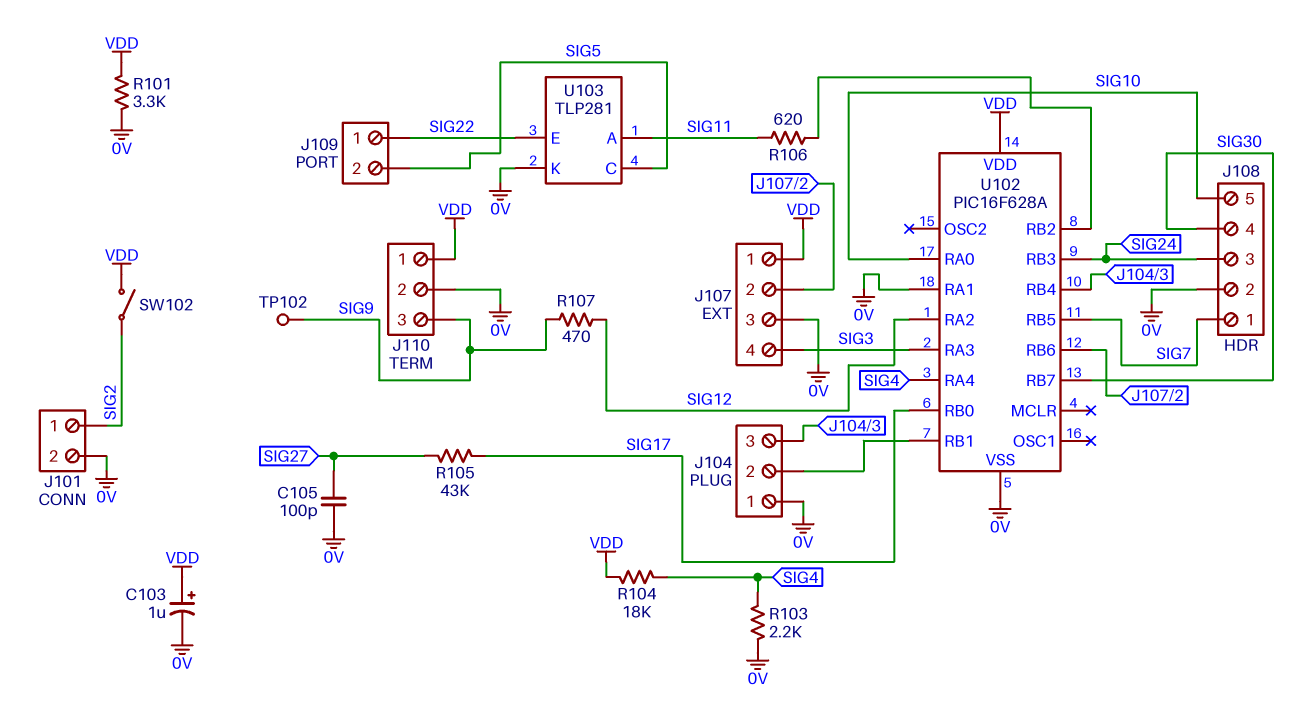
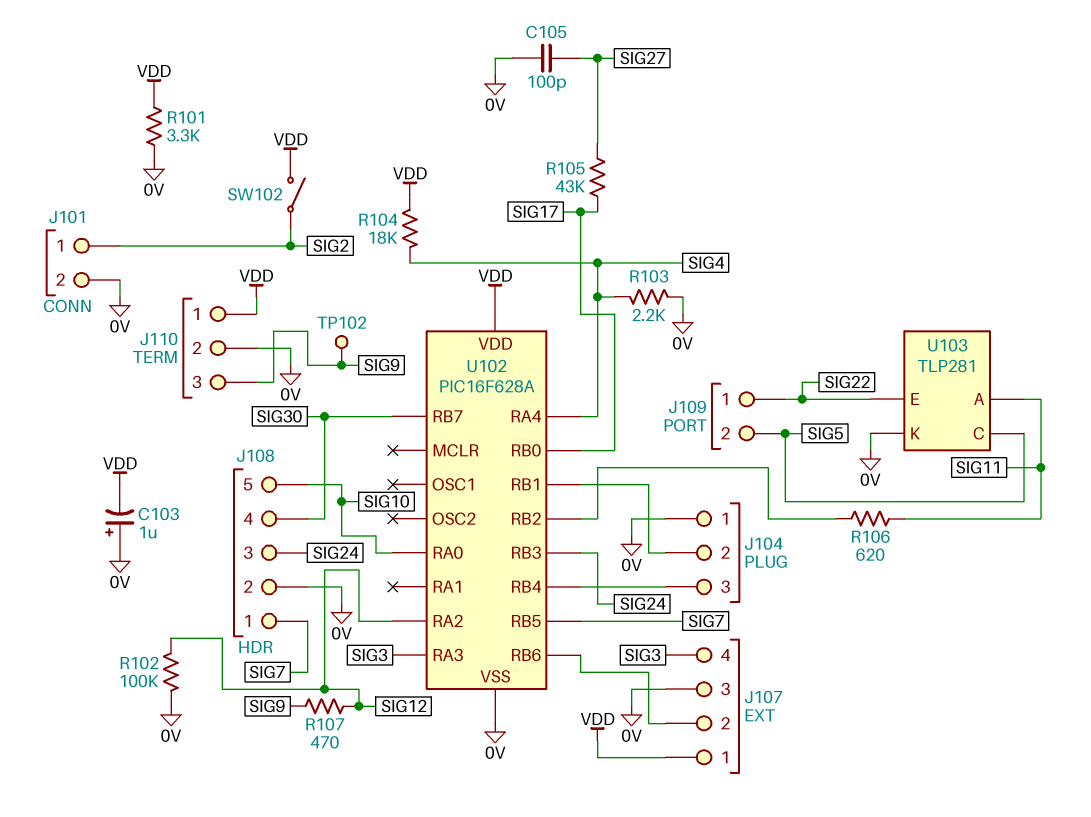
C103: 1uF (plus VDD, minus 0V) -> 1uF (plus 0V, minus VDD)
R102: none -> 100k (0V, SIG12)
U102 pin RA1: 0V -> none

